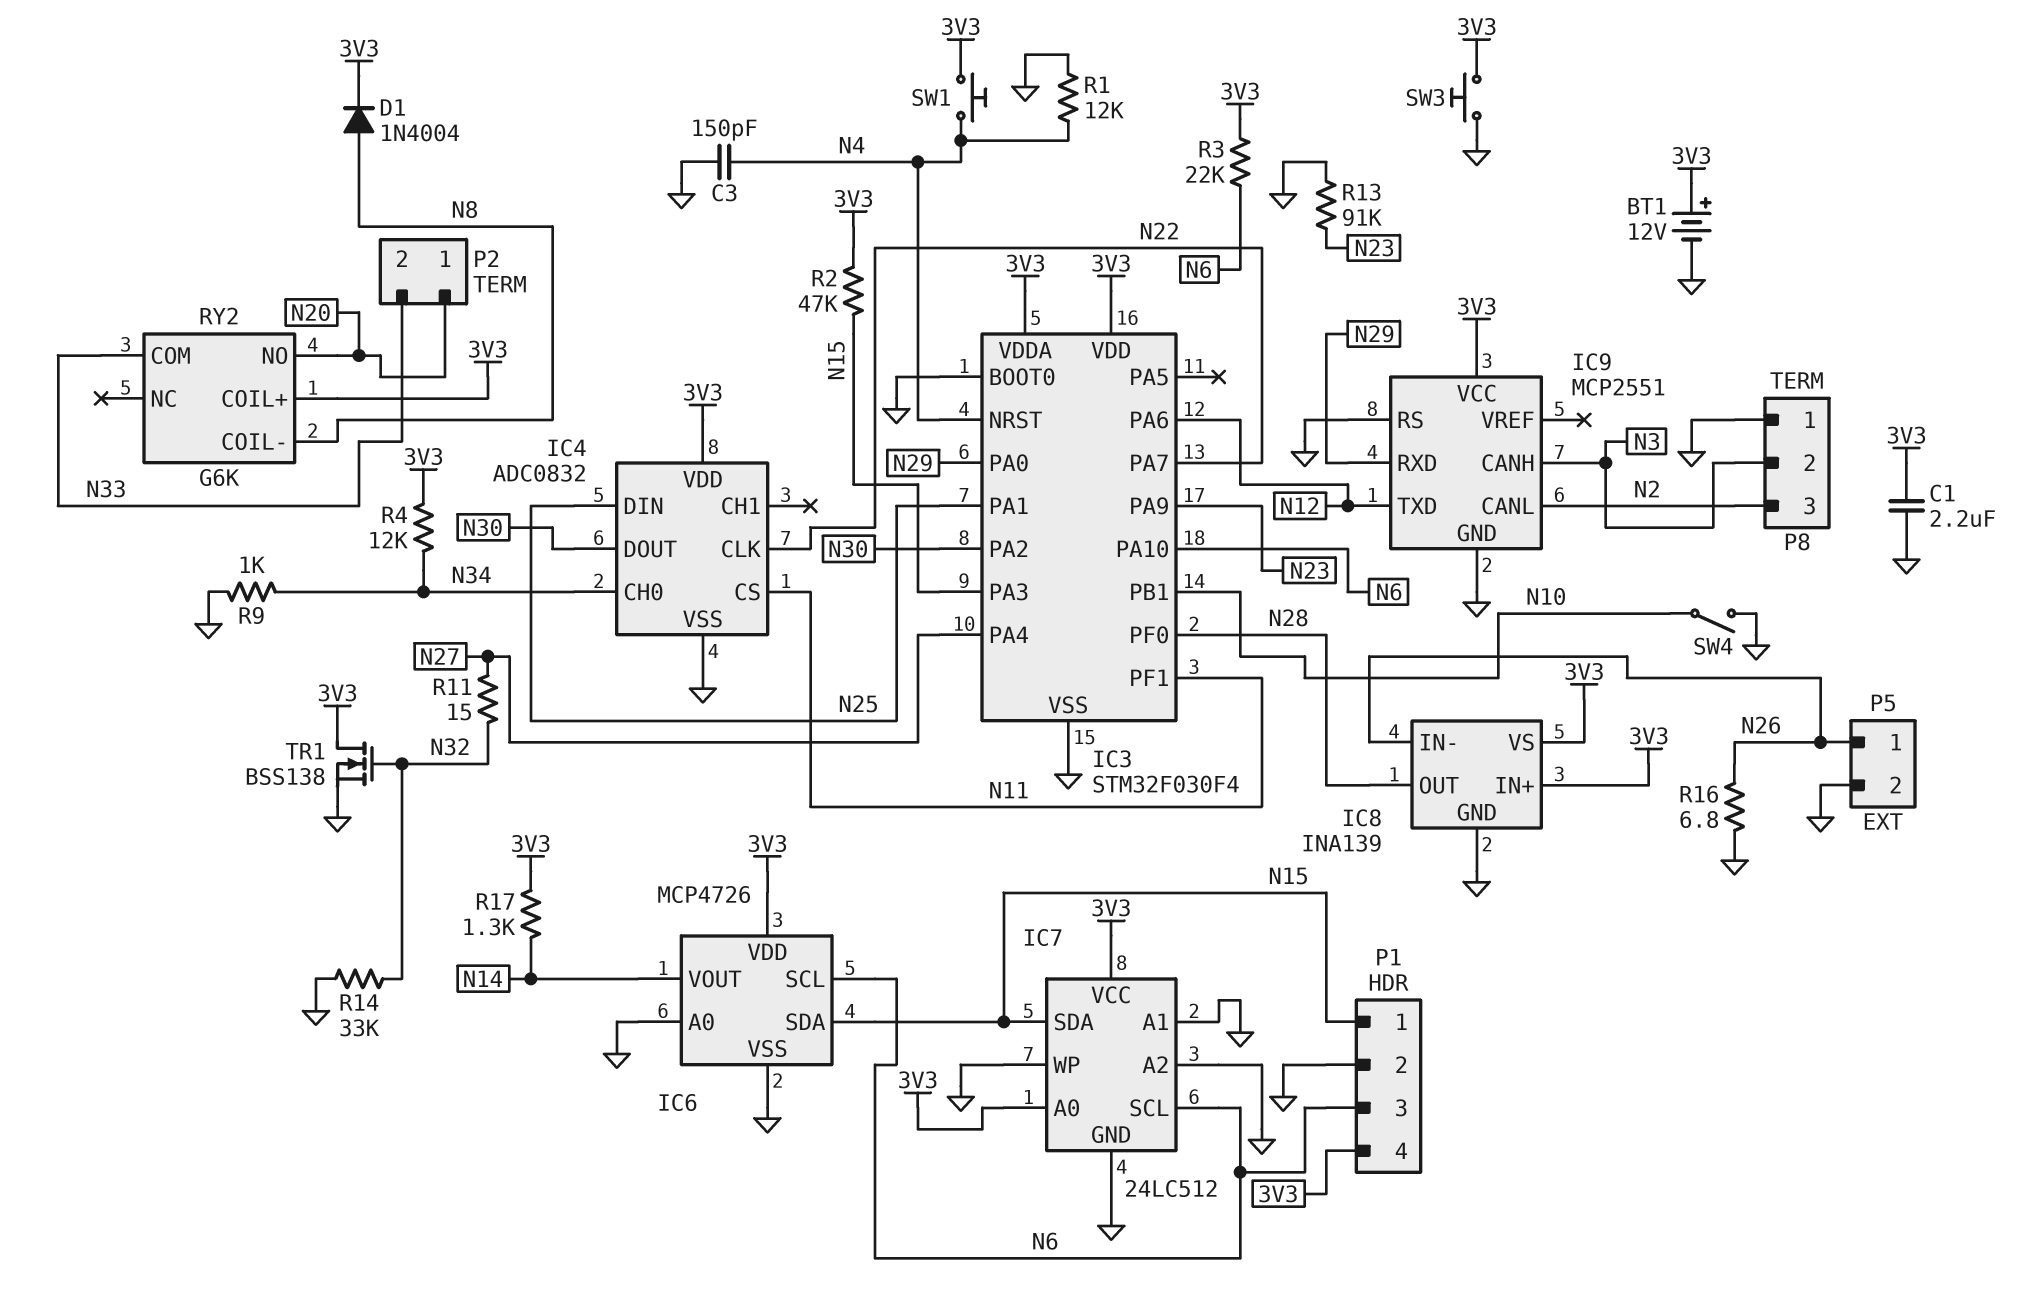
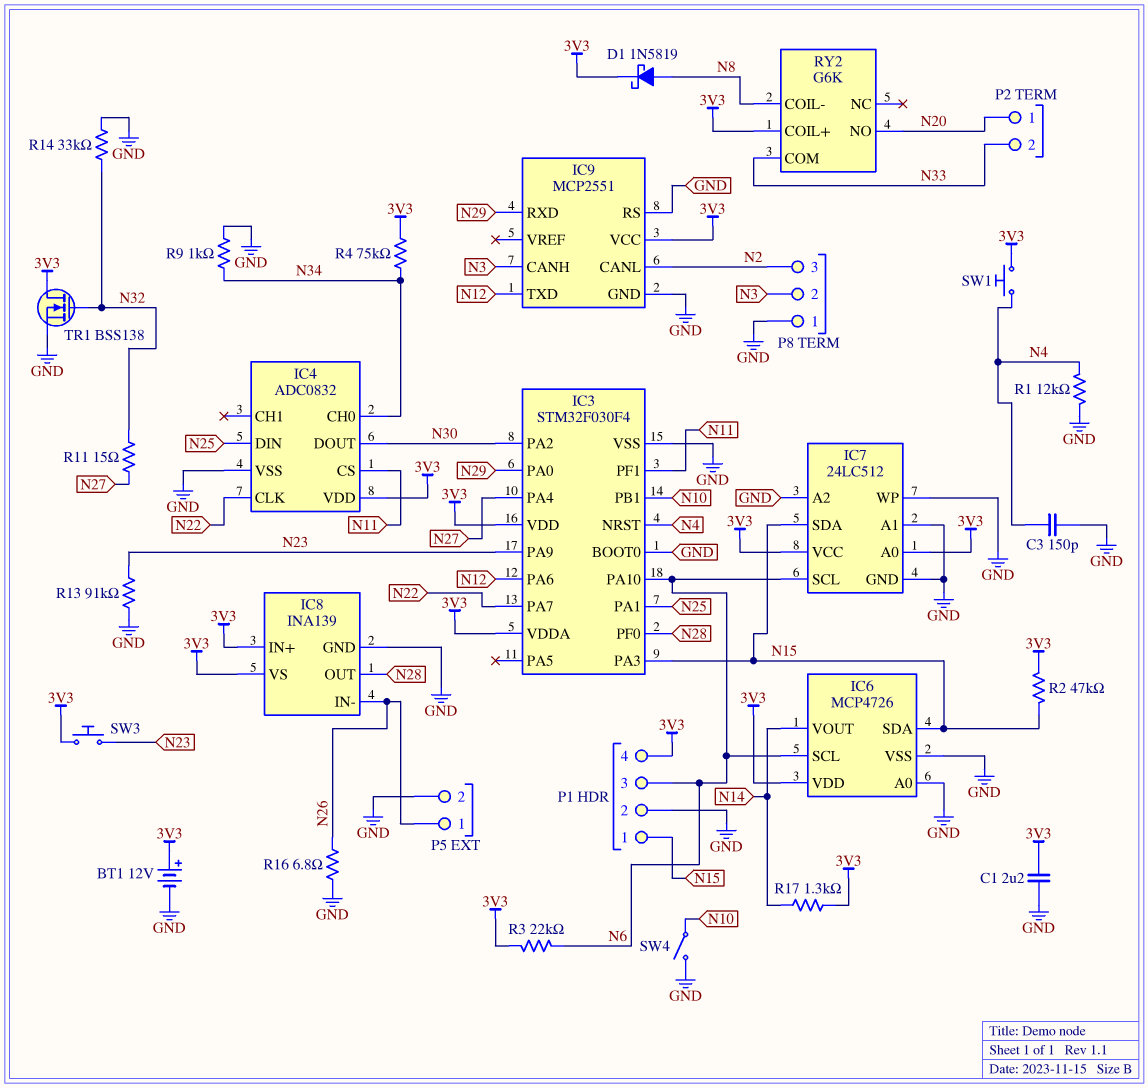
D1: diode 1N4004 (A N8, K 3V3) -> schottky 1N5819 (A N8, K 3V3)
R4: 12k (3V3, N34) -> 75k (3V3, N34)
SW3: button (3V3, GND) -> button (3V3, N23)

